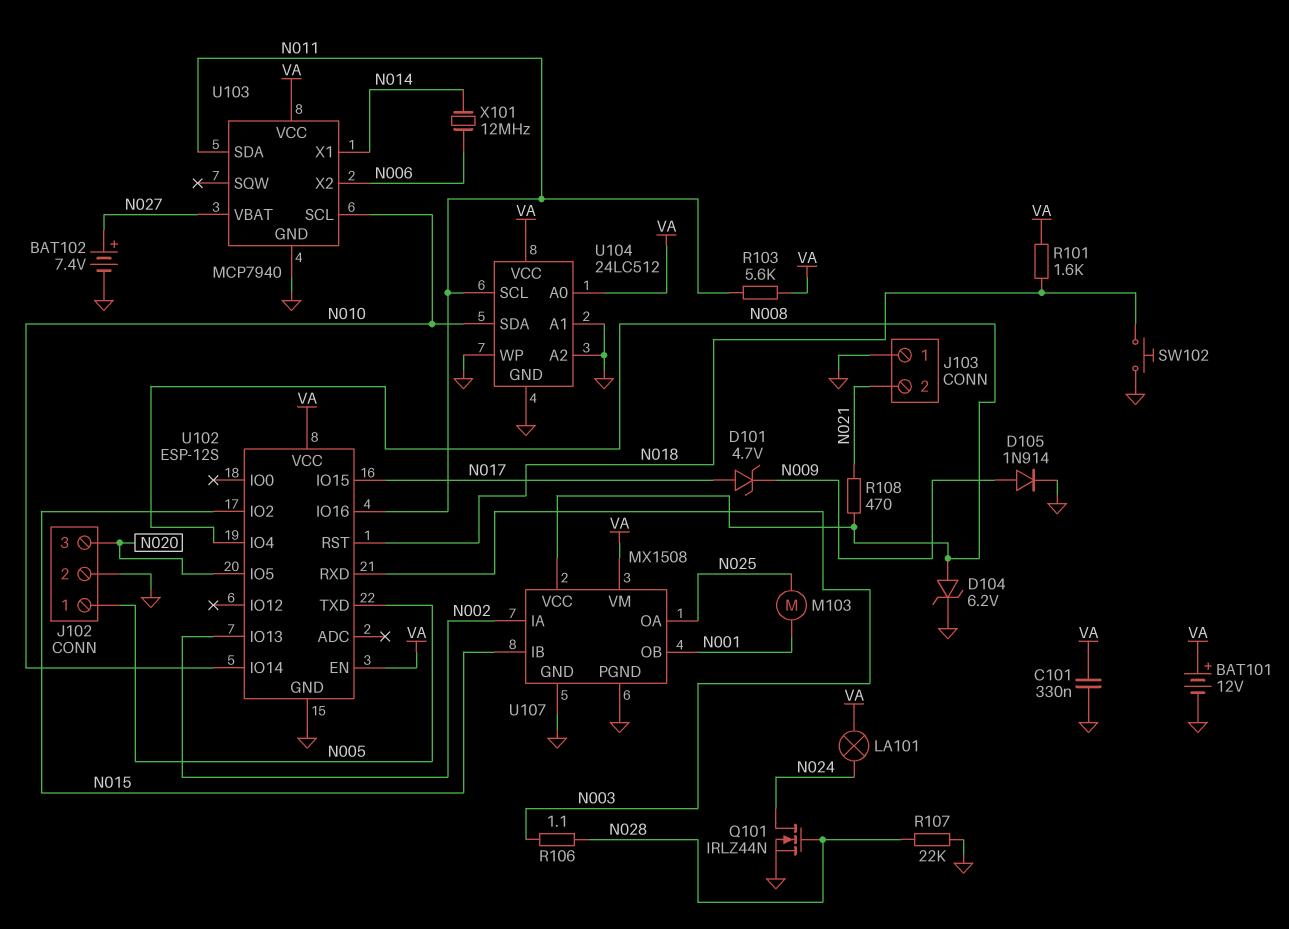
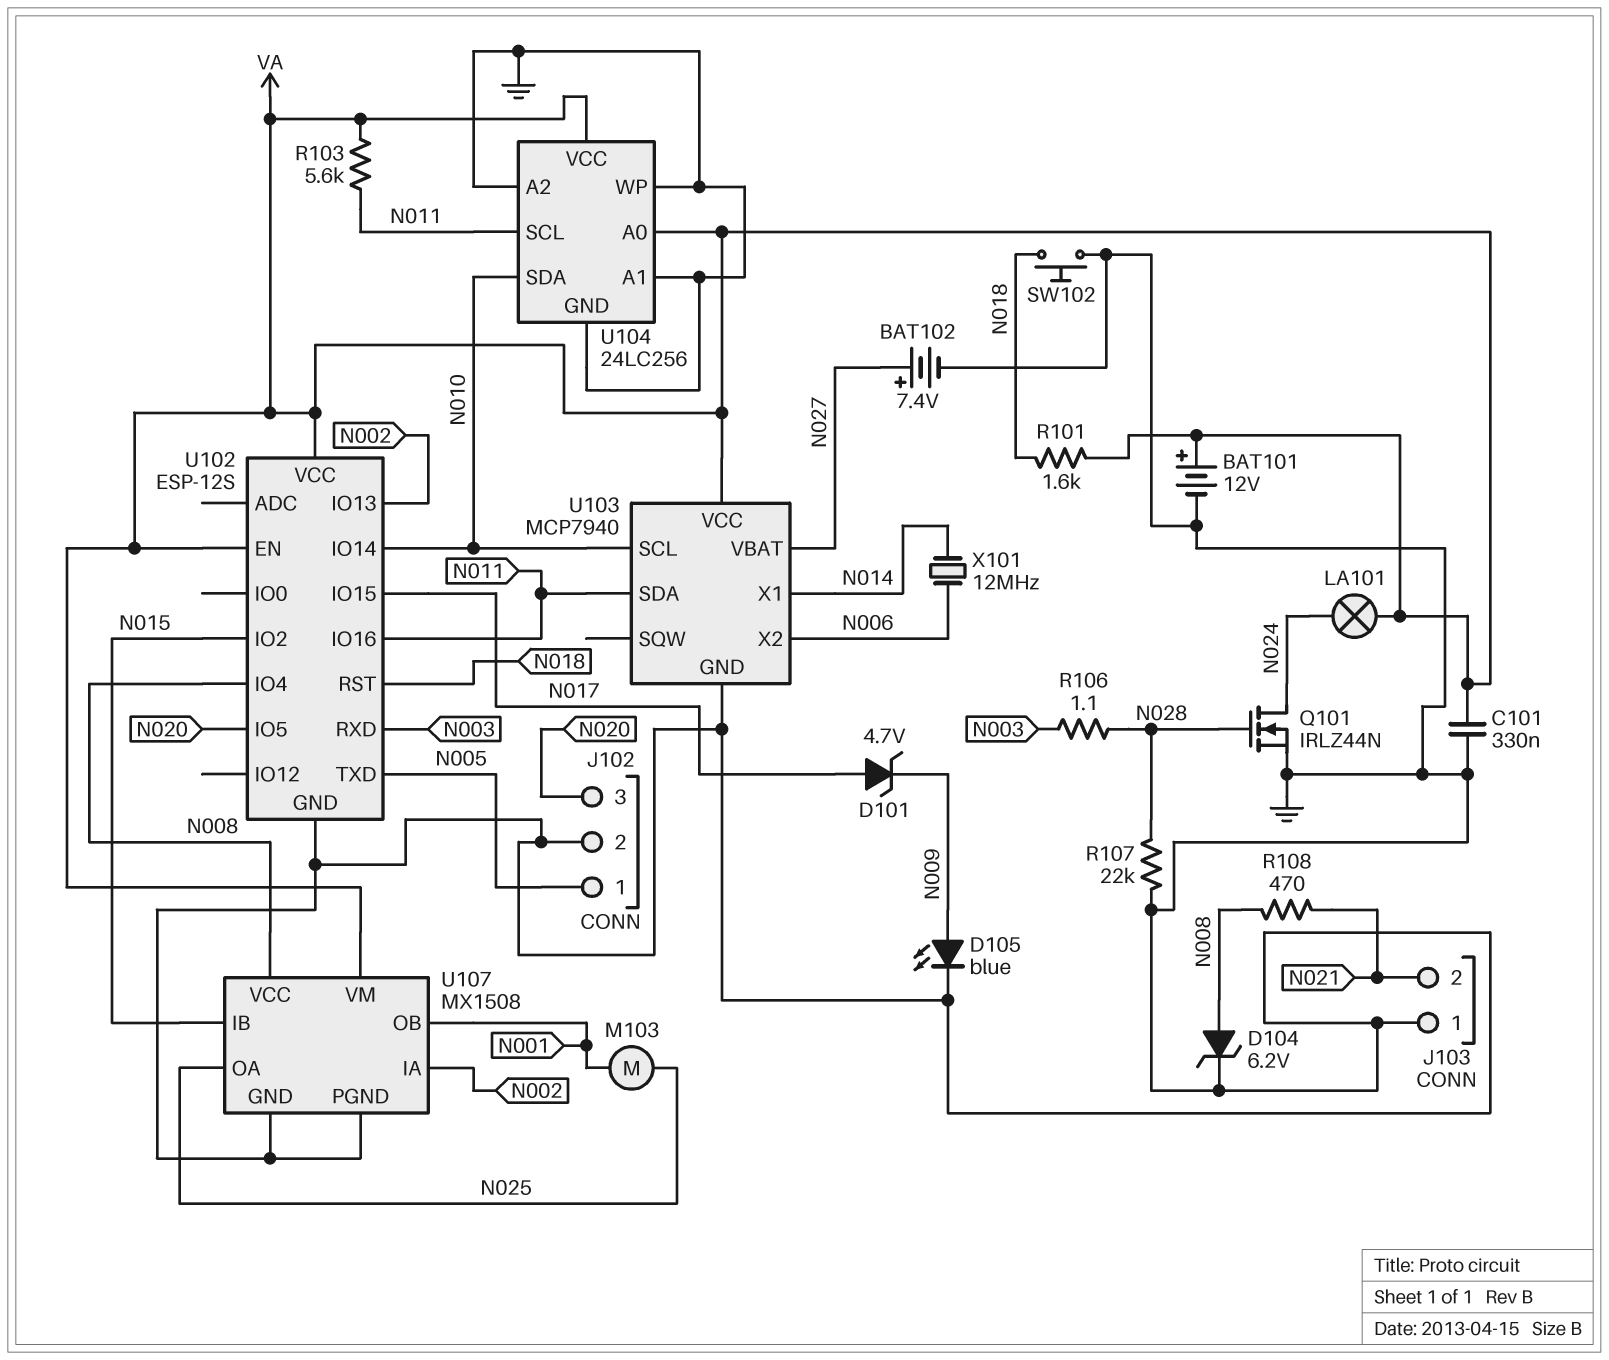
D105: diode 1N914 (A N009, K GND) -> LED blue (A N009, K GND)
U104: 24LC512 -> 24LC256

